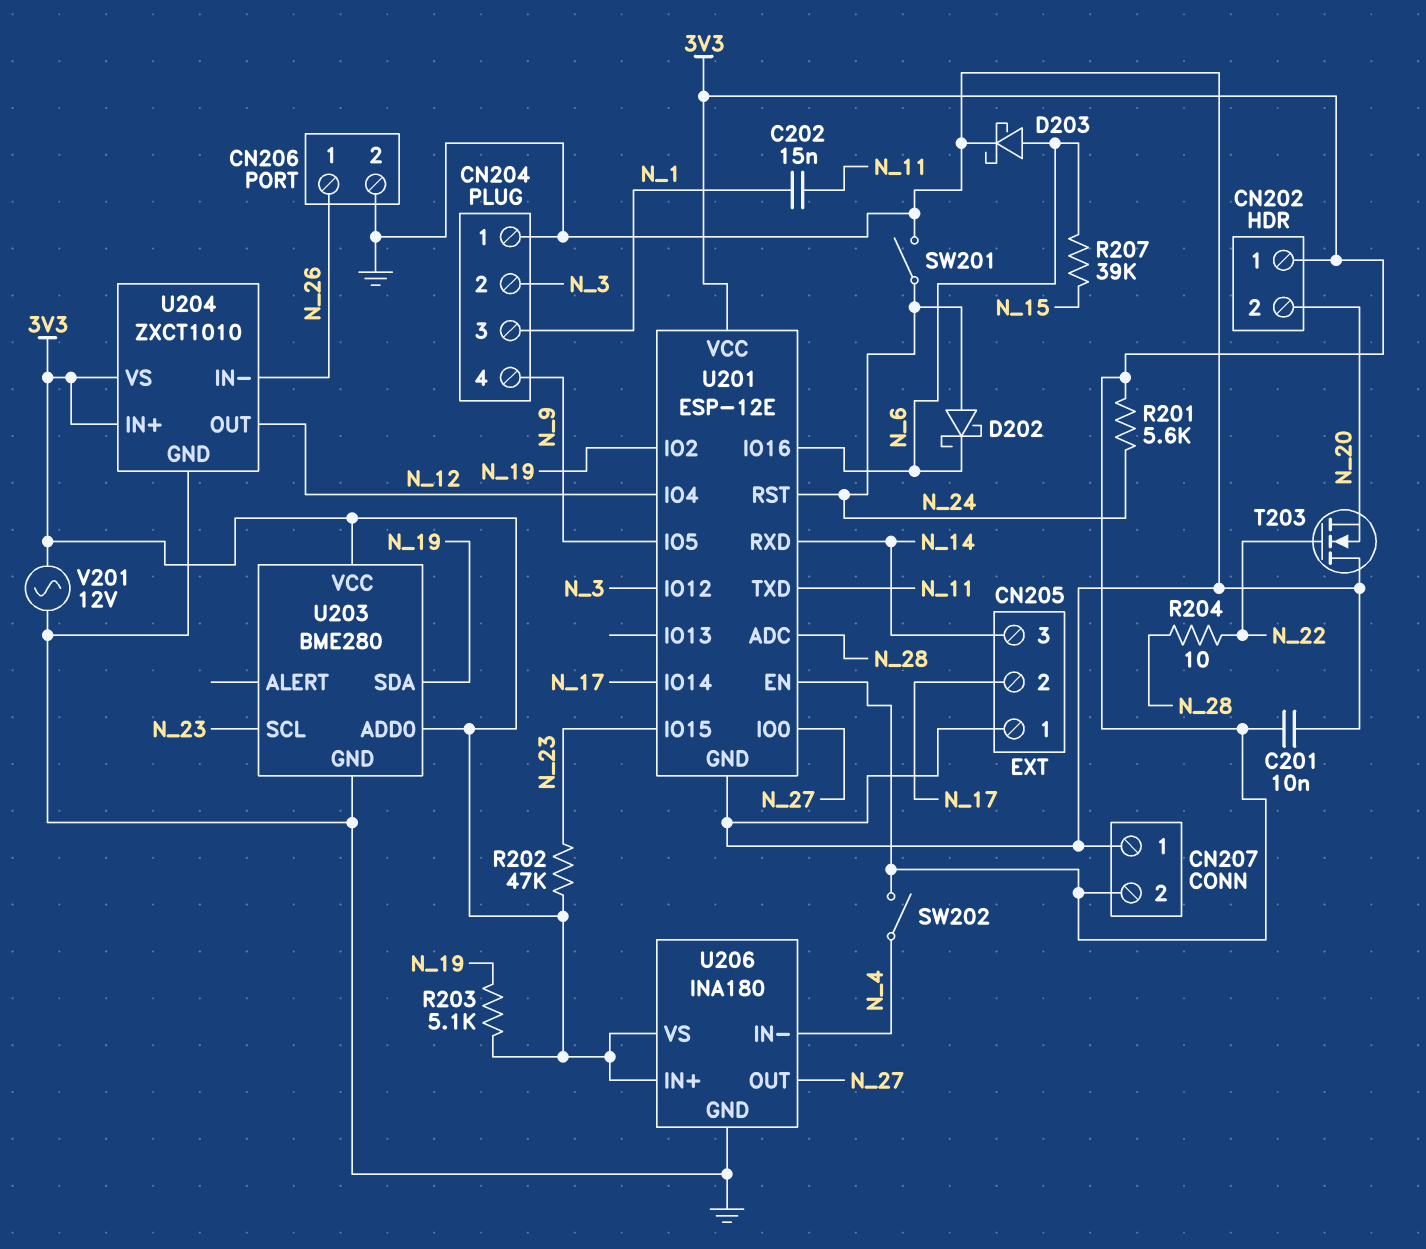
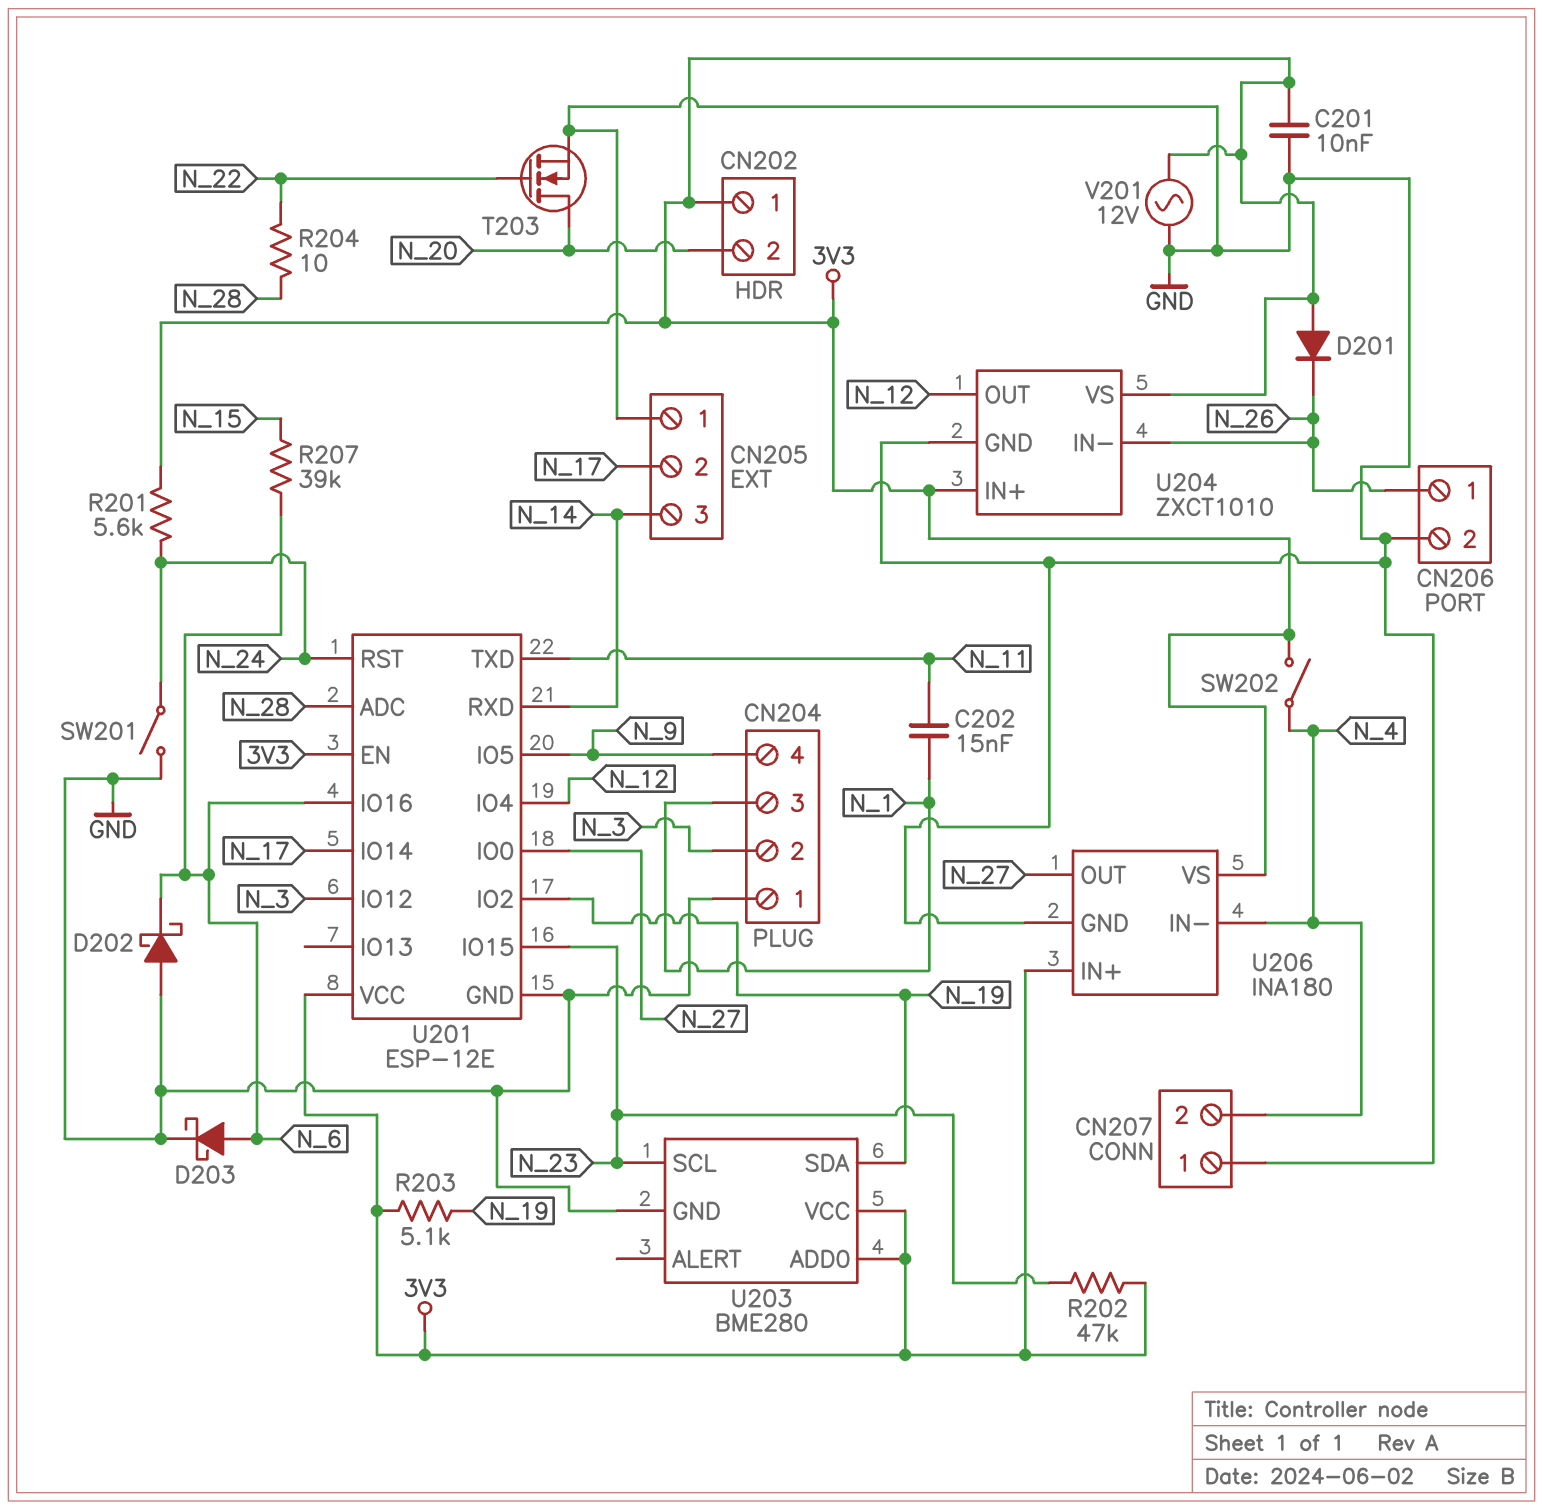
CN207 pin 2: 3V3 -> N_4
D201: none -> diode (A 3V3, K N_26)
D202: schottky (A N_24, K N_6) -> schottky (A GND, K N_6)
T203: NMOS (G N_22, D GND, S N_20) -> NMOS (G N_22, D N_20, S GND)

